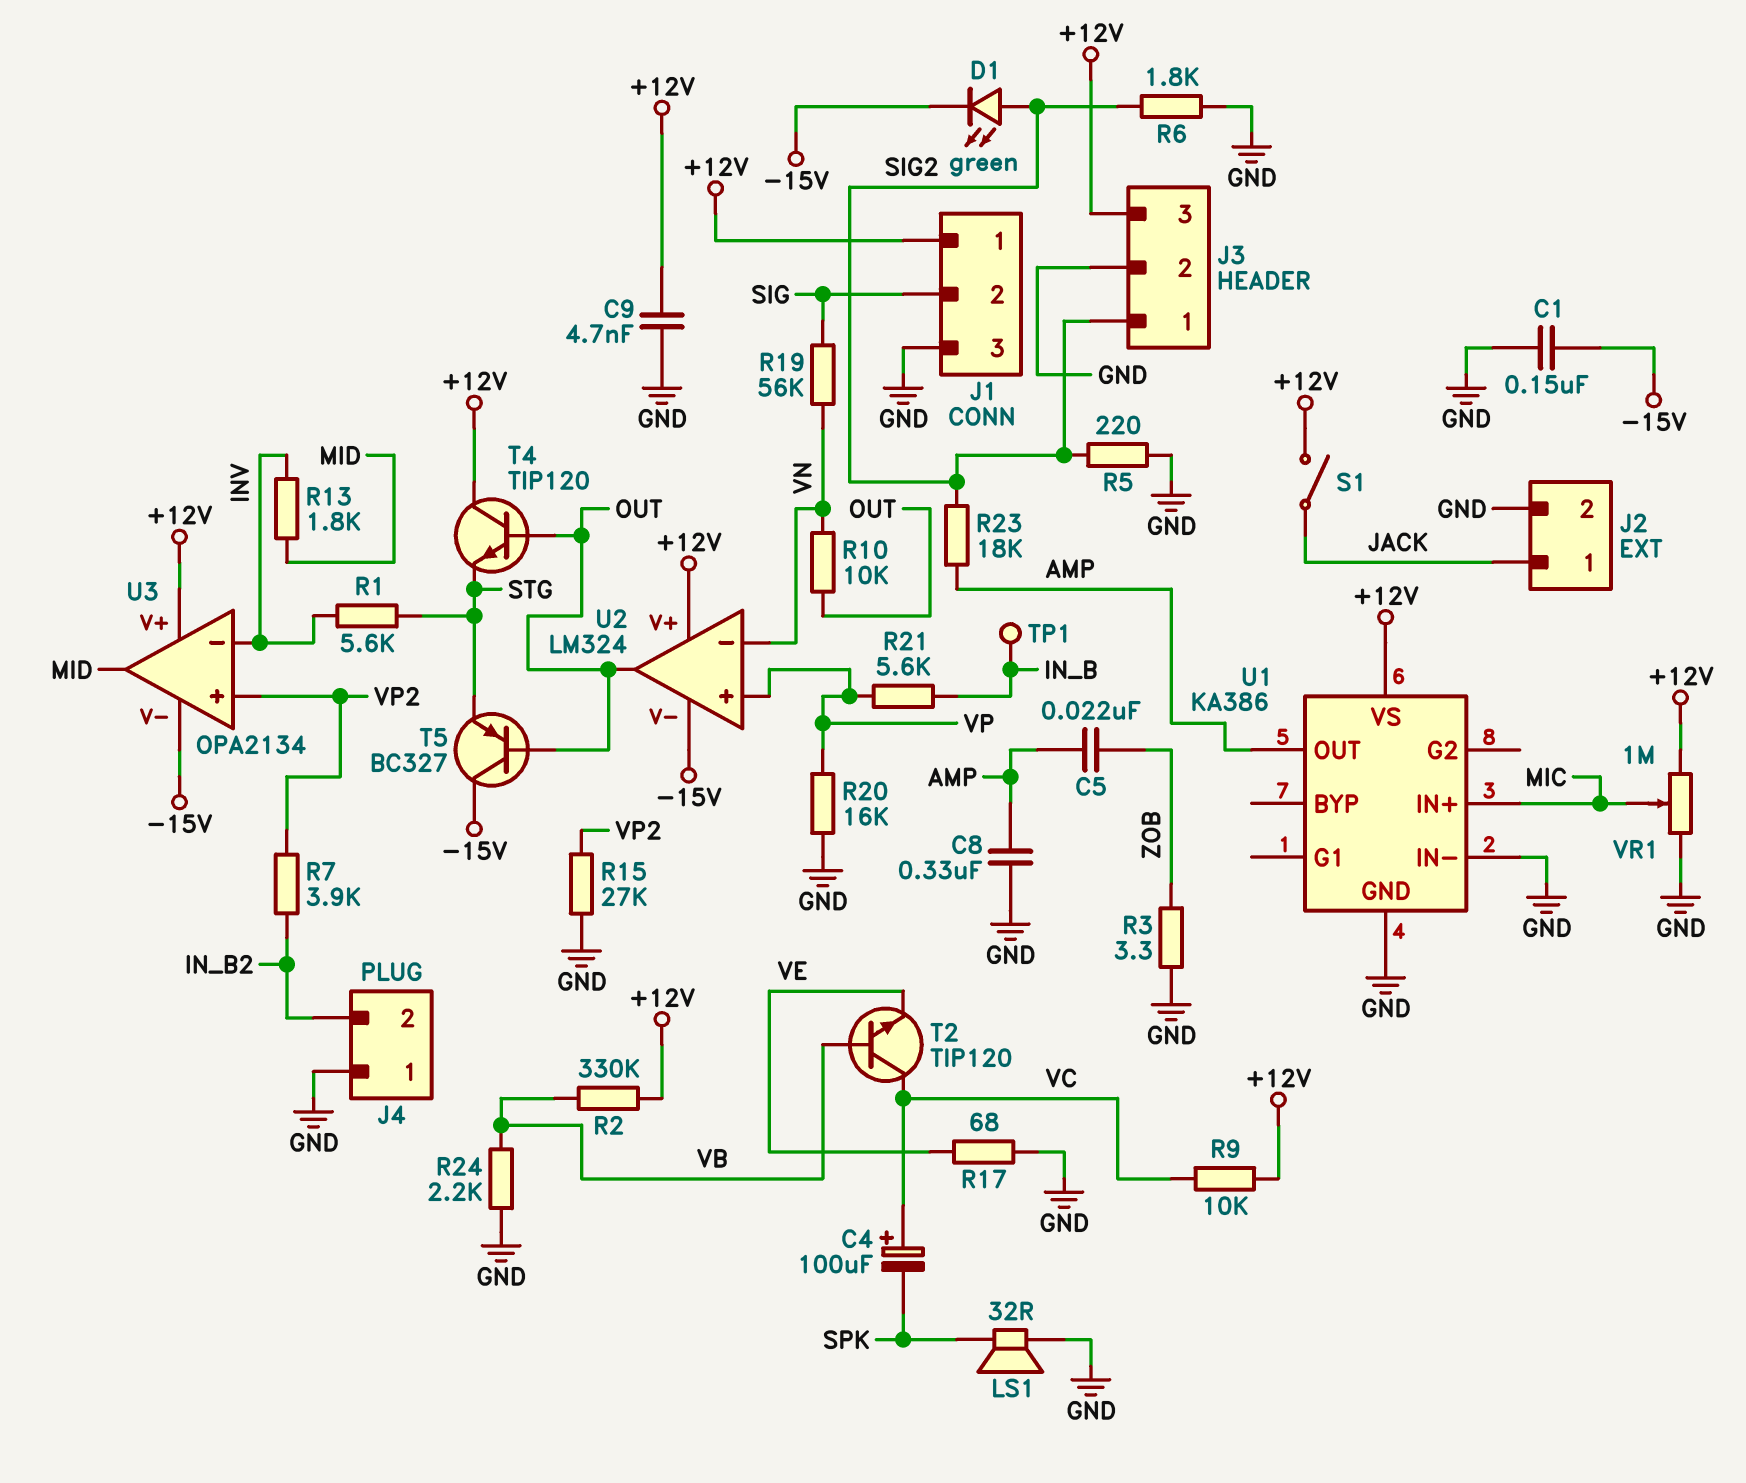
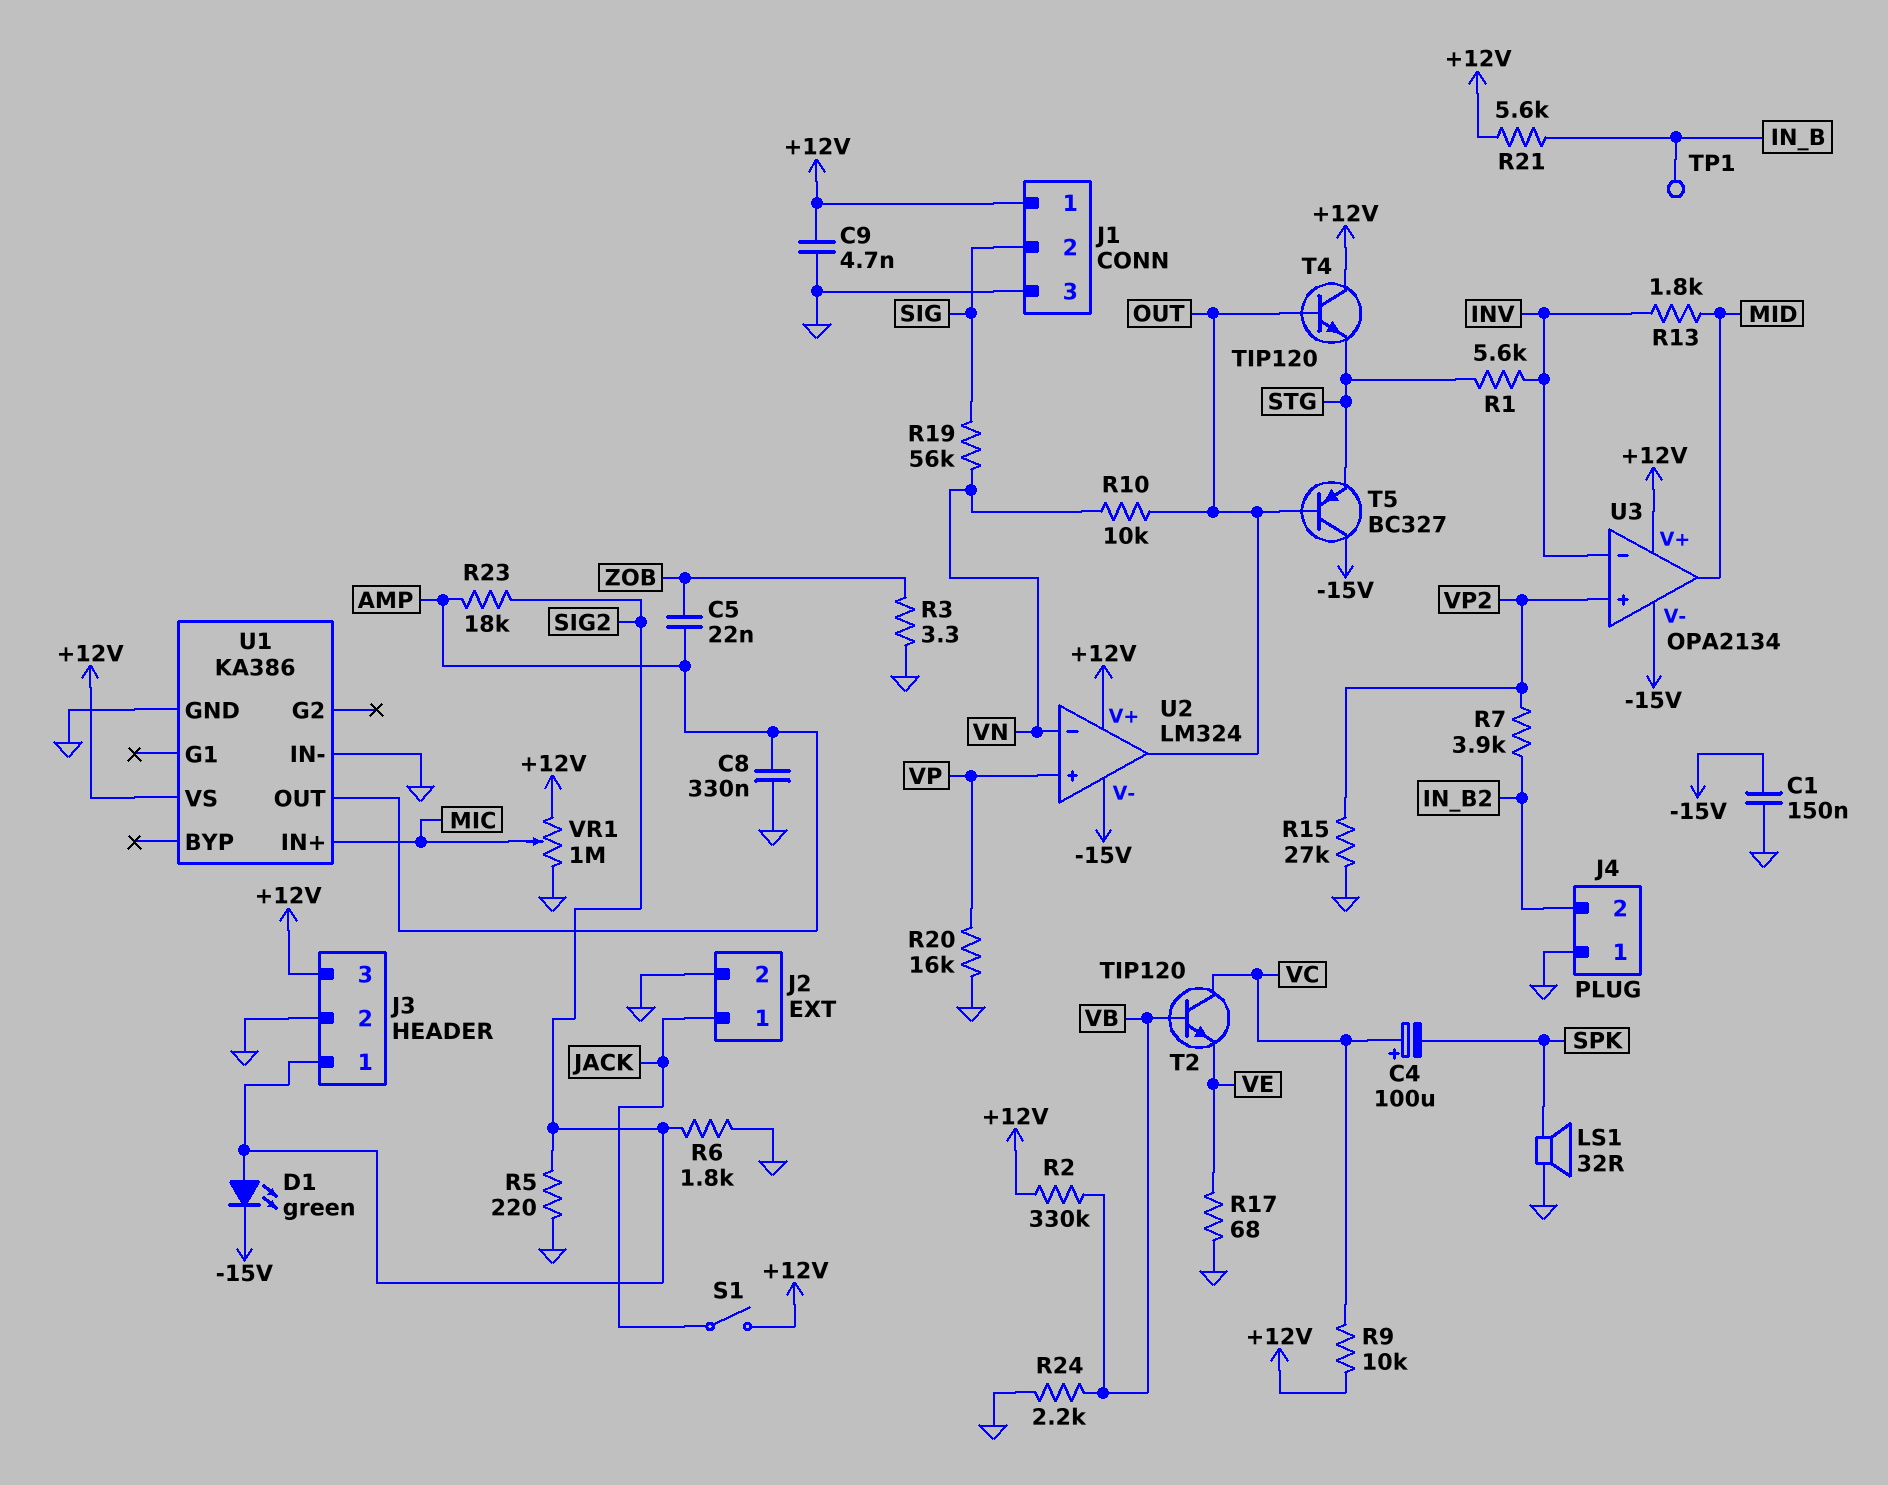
R21: 5.6k (IN_B, VP) -> 5.6k (+12V, IN_B)

